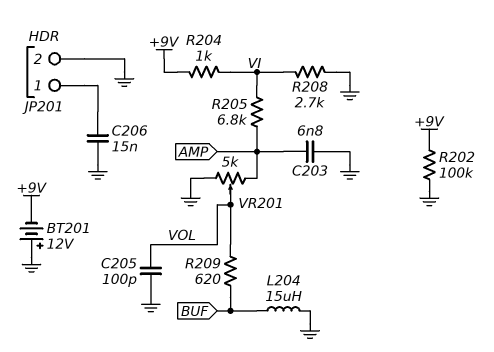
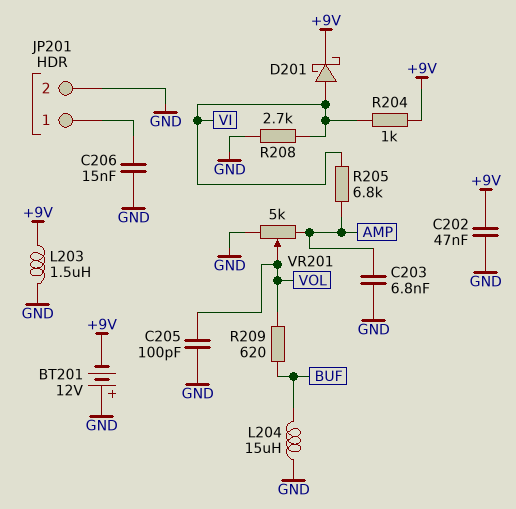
C202: none -> 47nF (+9V, GND)
D201: none -> schottky (A VI, K +9V)
L203: none -> 1.5uH (+9V, GND)
R202: 100k (+9V, GND) -> none

